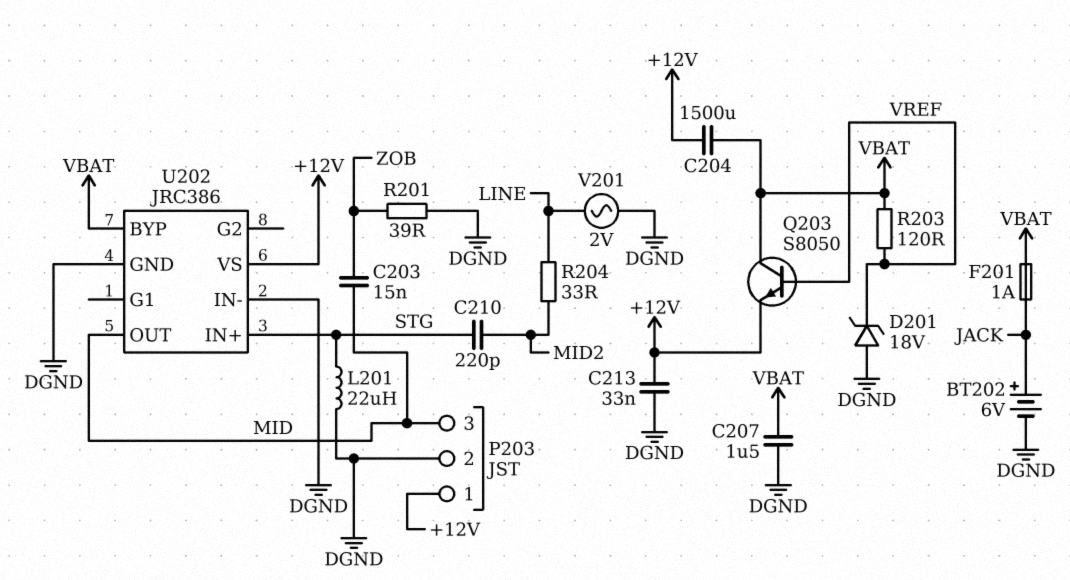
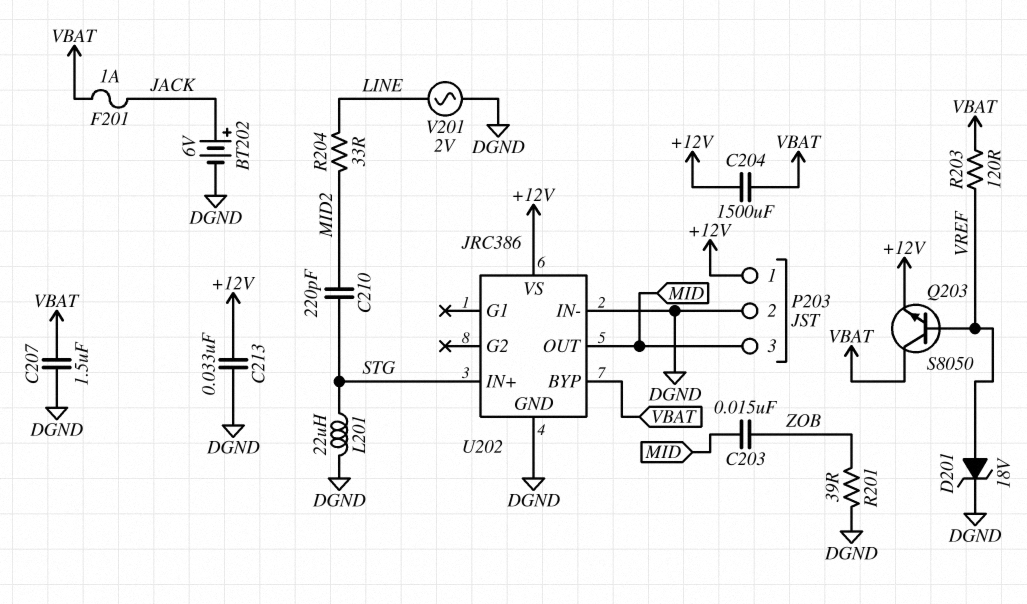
D201: zener 18V (A DGND, K VREF) -> zener 18V (A VREF, K DGND)

